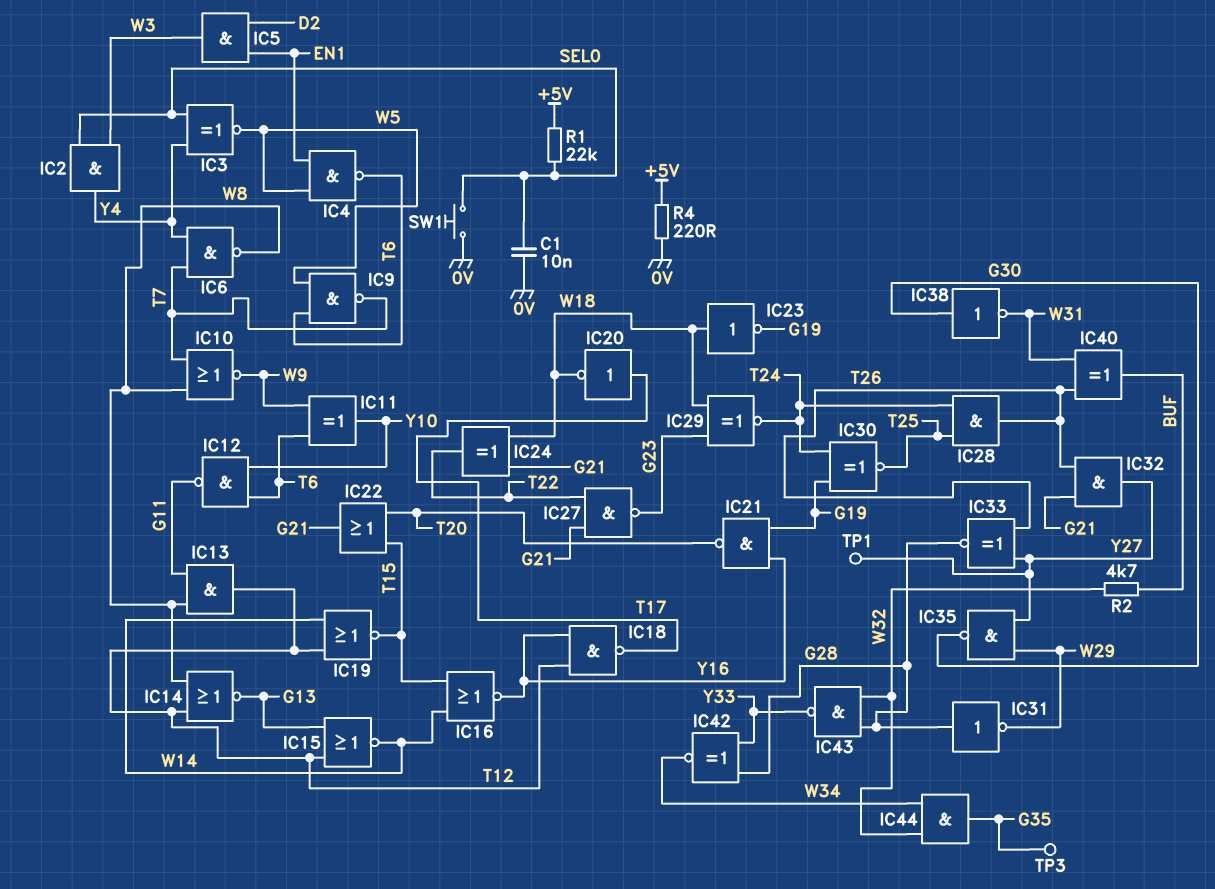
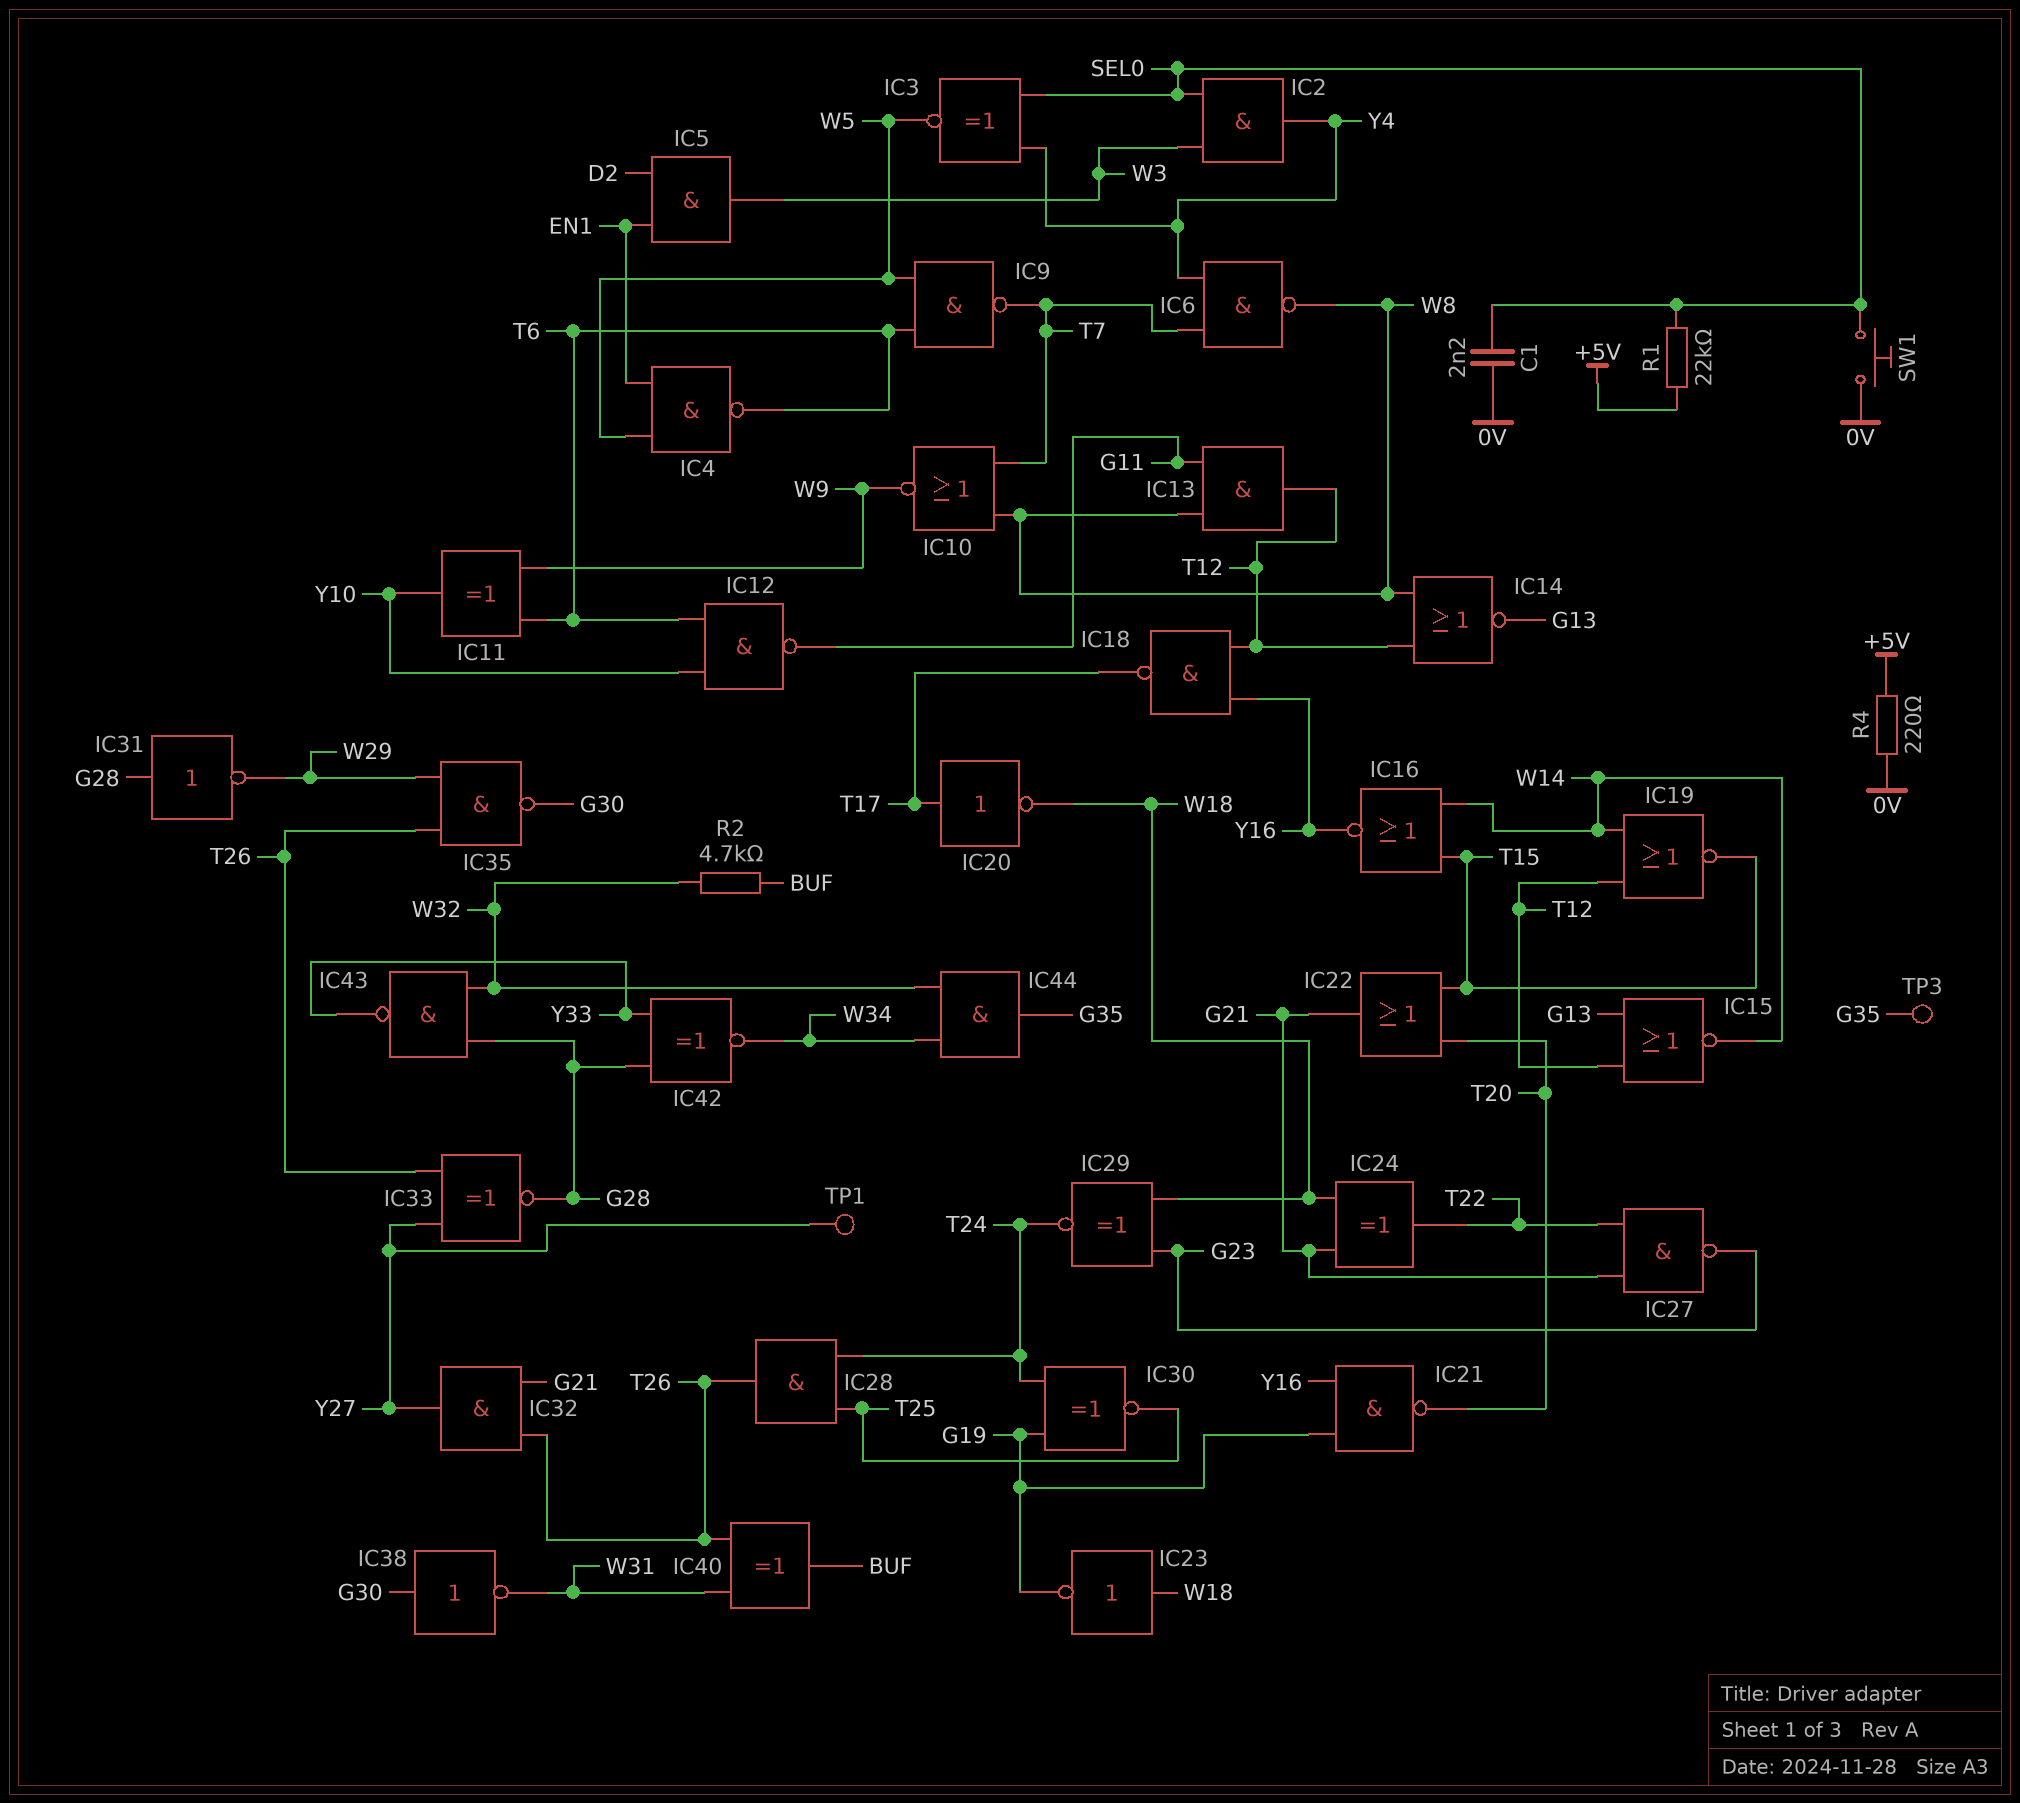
C1: 10nF (0V, SEL0) -> 2.2nF (0V, SEL0)
IC35: NAND (in W29, in Y27, out G30) -> NAND (in T26, in W29, out G30)

